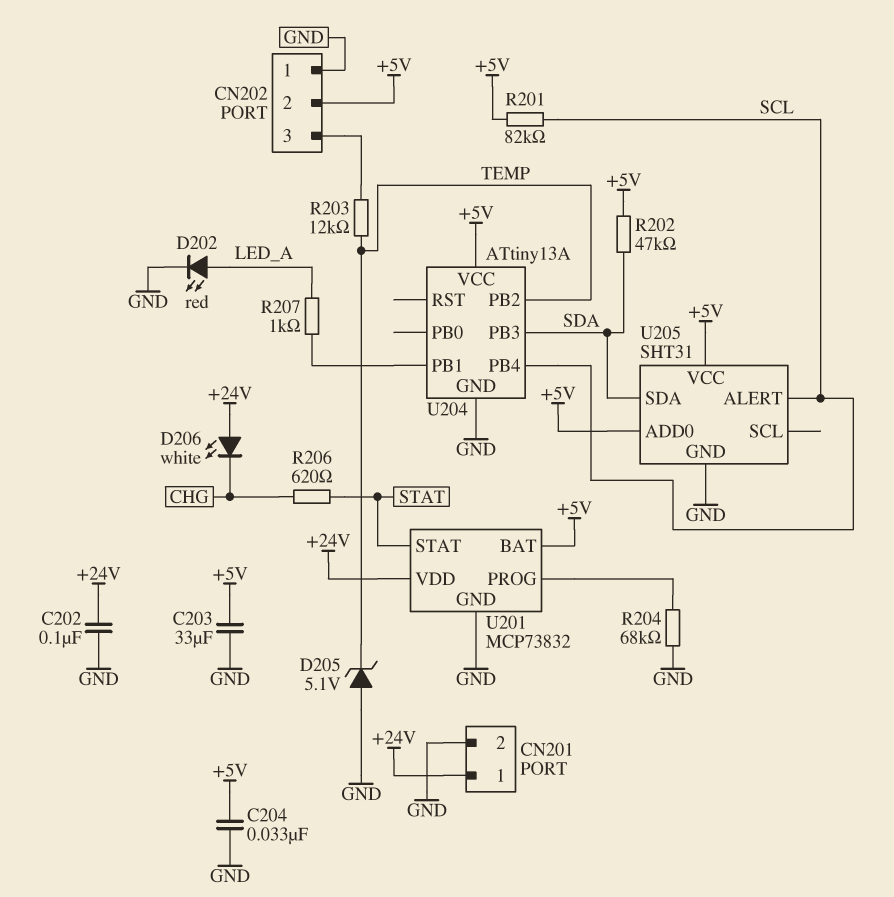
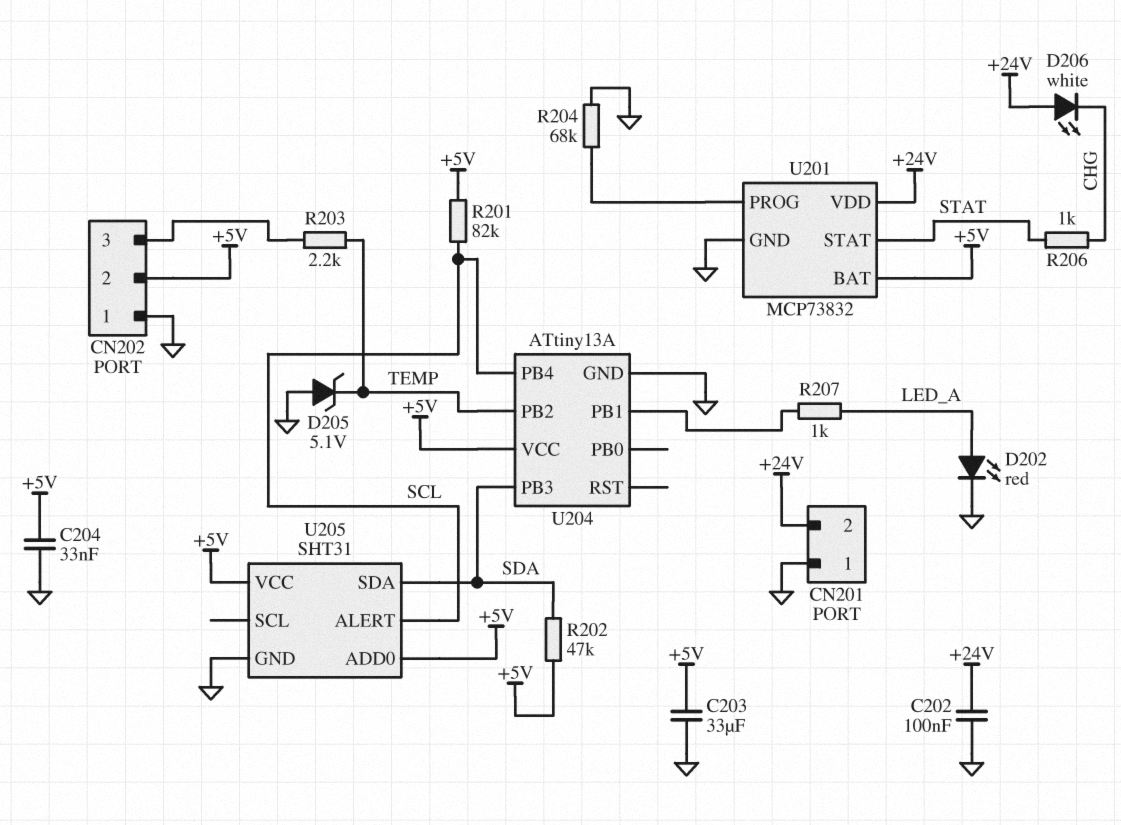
CN201 pin 1: +24V -> GND
CN201 pin 2: GND -> +24V
R203: 12k (CN202/3, TEMP) -> 2.2k (CN202/3, TEMP)
R206: 620 (CHG, STAT) -> 1k (CHG, STAT)

